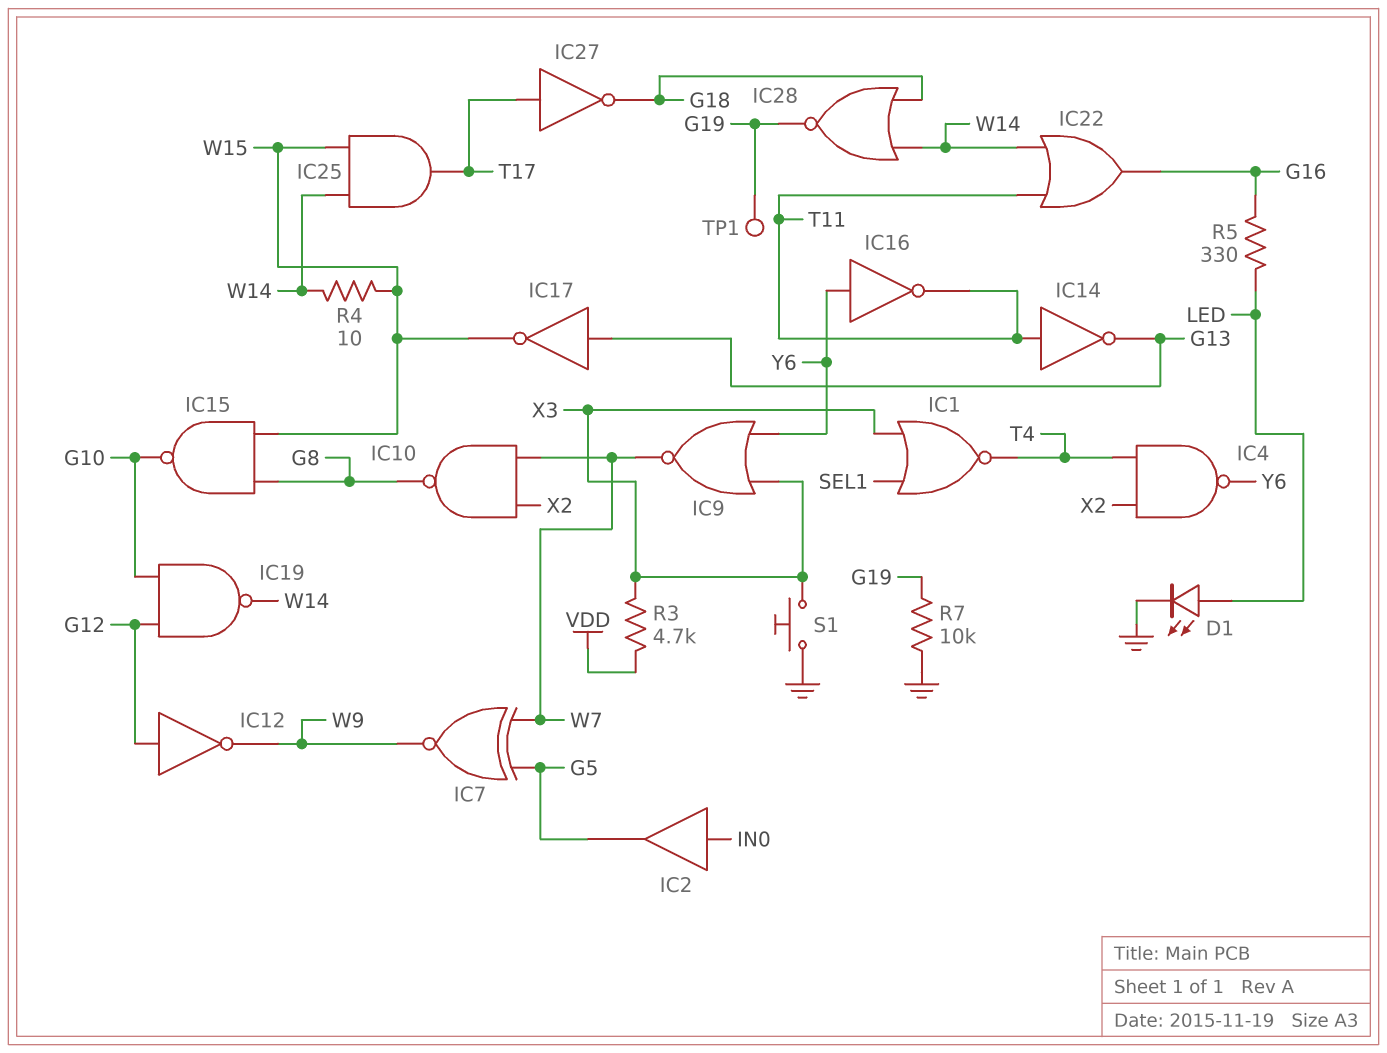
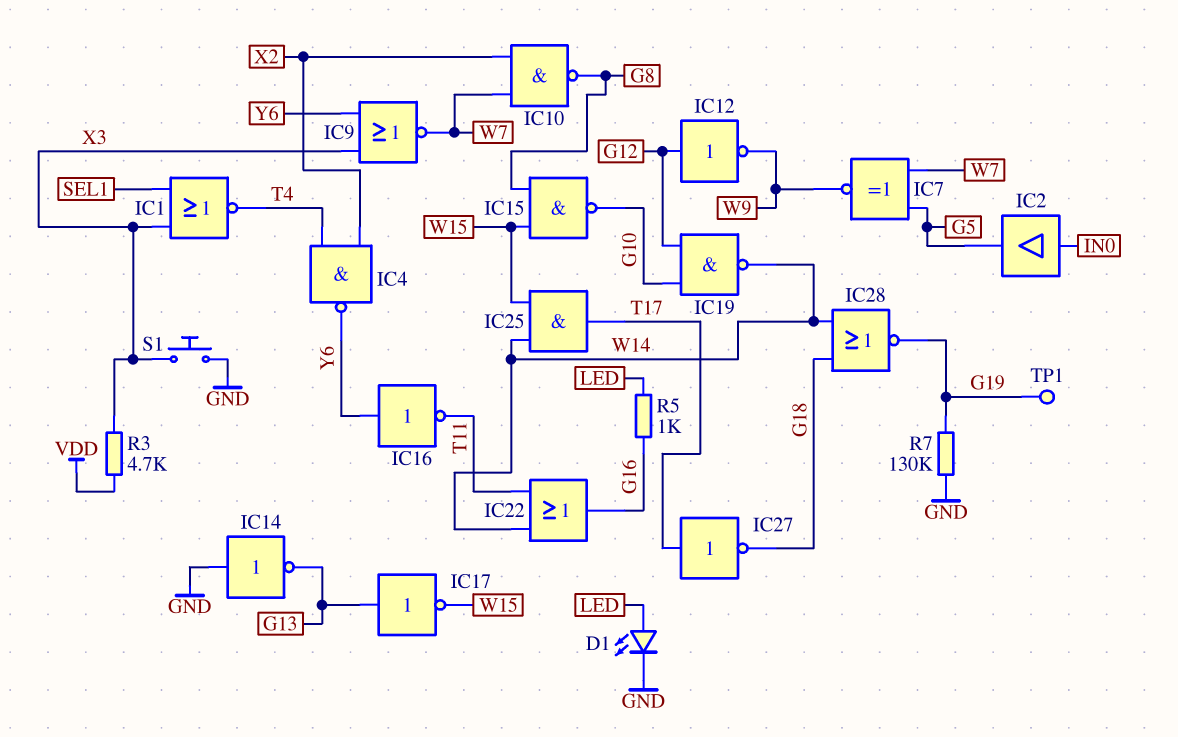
IC14: NOT (in T11, out G13) -> NOT (in GND, out G13)
R4: 10 (W14, W15) -> none
R5: 330 (G16, LED) -> 1k (G16, LED)
R7: 10k (G19, GND) -> 130k (G19, GND)

